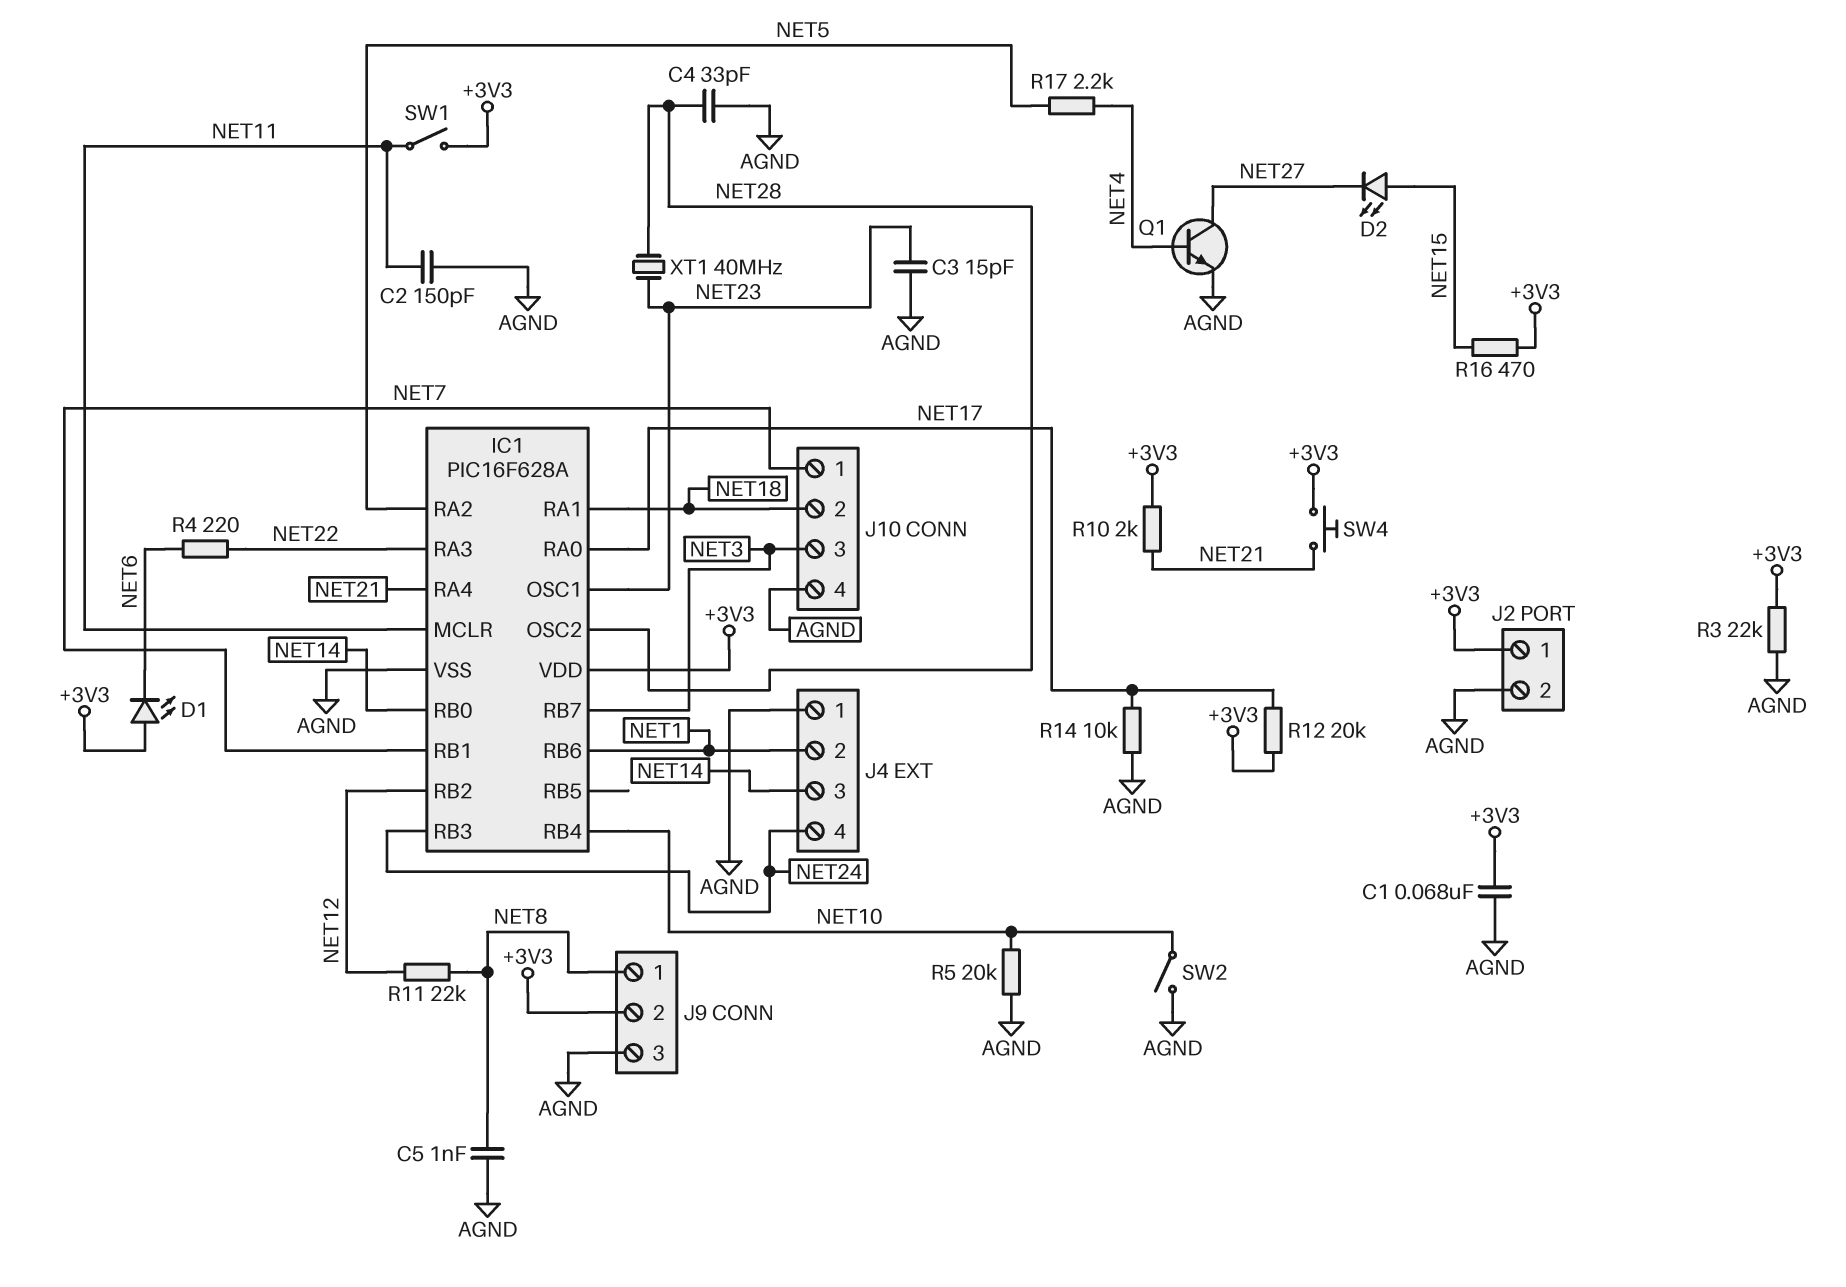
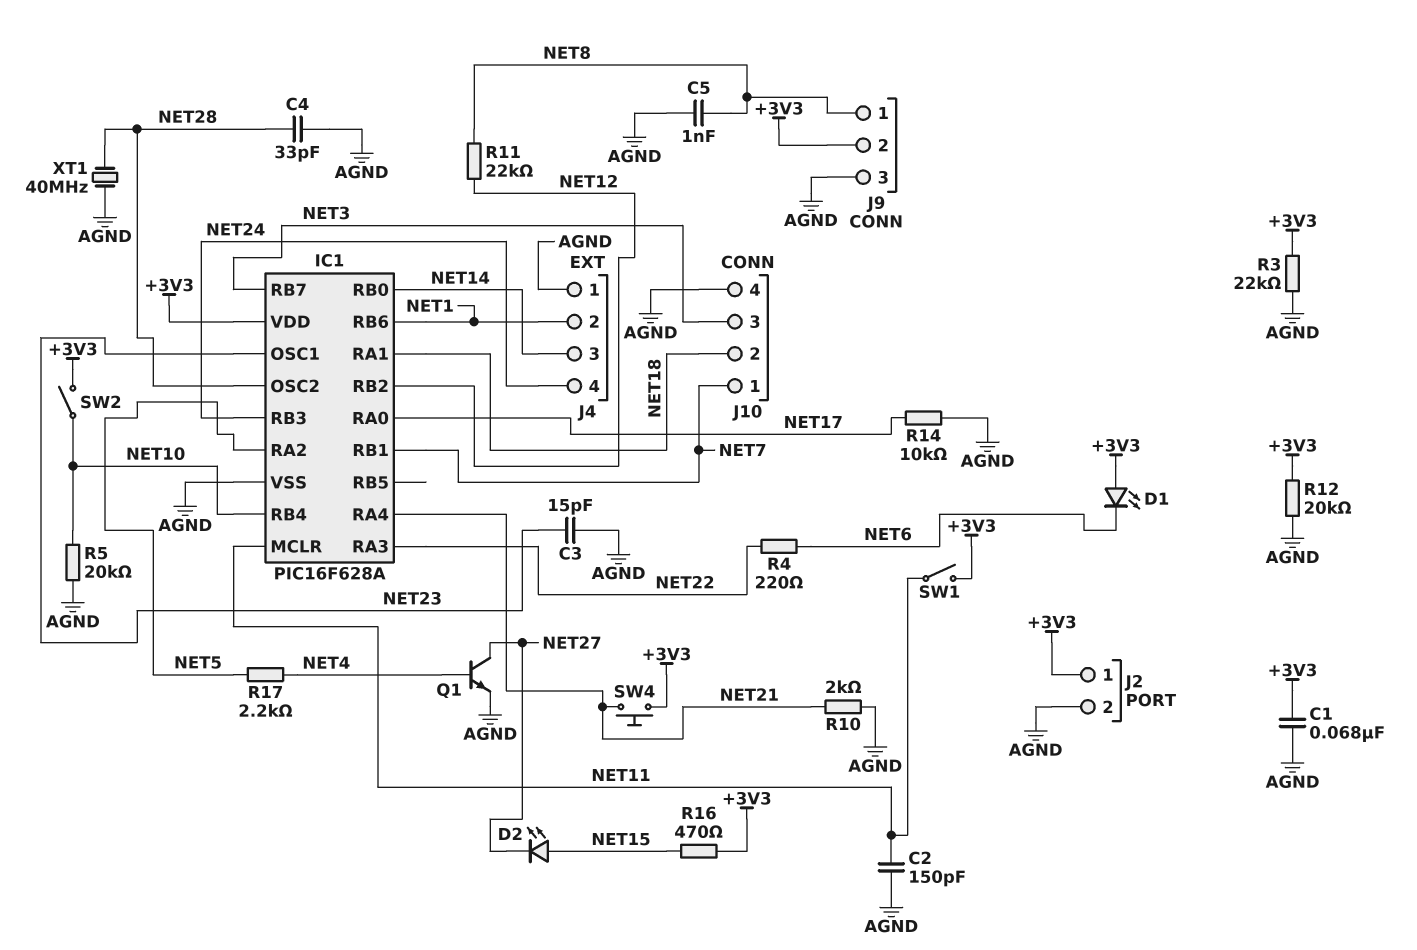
R10: 2k (+3V3, NET21) -> 2k (AGND, NET21)
R12: 20k (+3V3, NET17) -> 20k (+3V3, AGND)
SW2: switch (AGND, NET10) -> switch (+3V3, NET10)
XT1: 40MHz (NET23, NET28) -> 40MHz (AGND, NET28)

